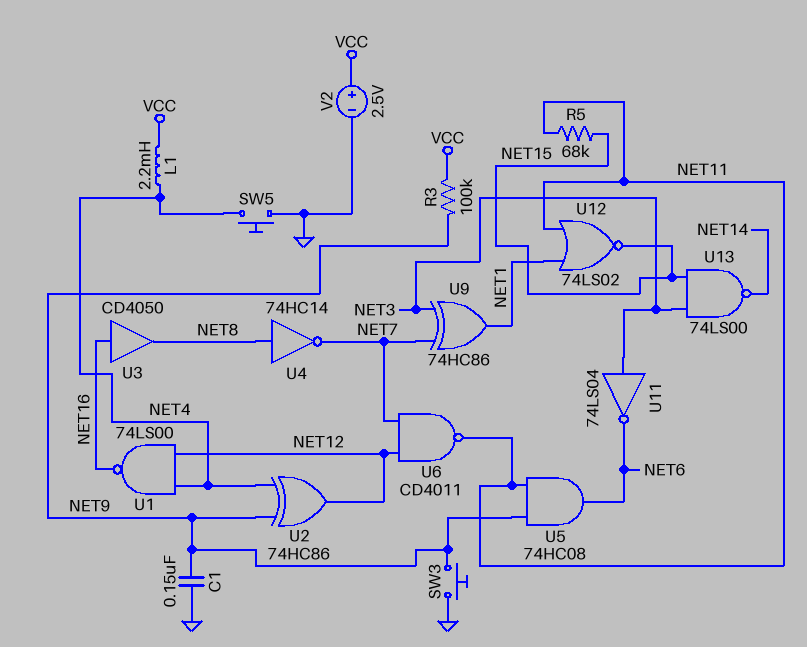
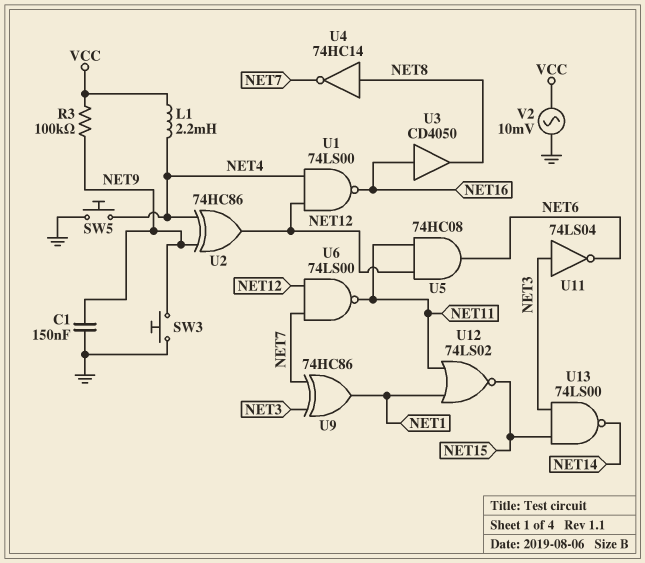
R5: 68k (NET11, NET15) -> none
U5: AND 74HC08 (in NET9, in NET11, out NET6) -> AND 74HC08 (in NET11, in NET12, out NET6)
U6: NAND CD4011 (in NET7, in NET12, out NET11) -> NAND 74LS00 (in NET7, in NET12, out NET11)
V2: 2.5V (plus VCC, minus GND) -> AC 10mV (GND, VCC)

